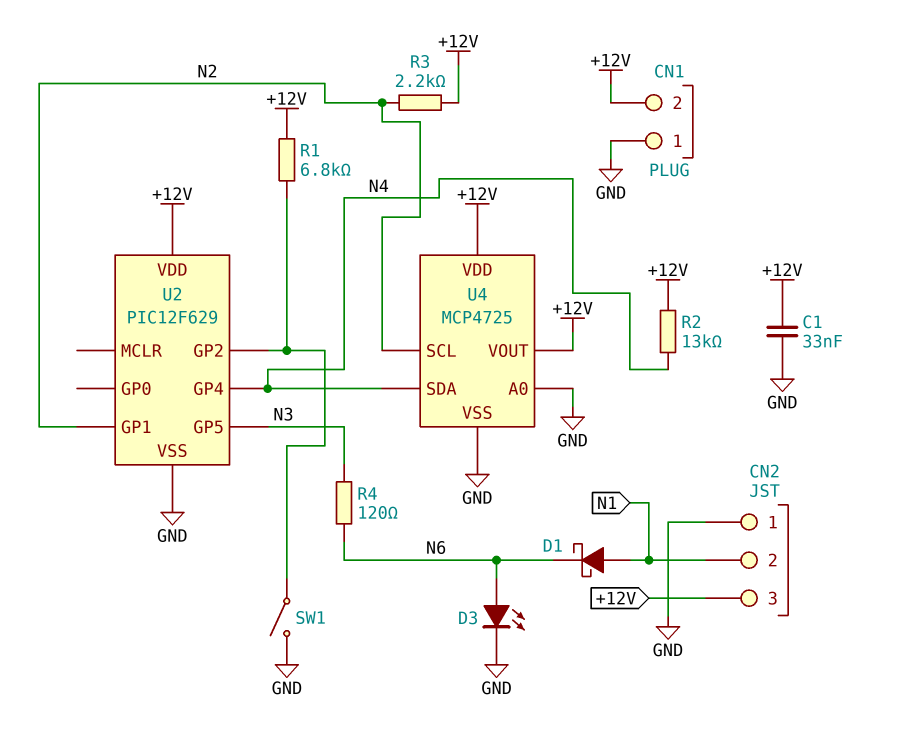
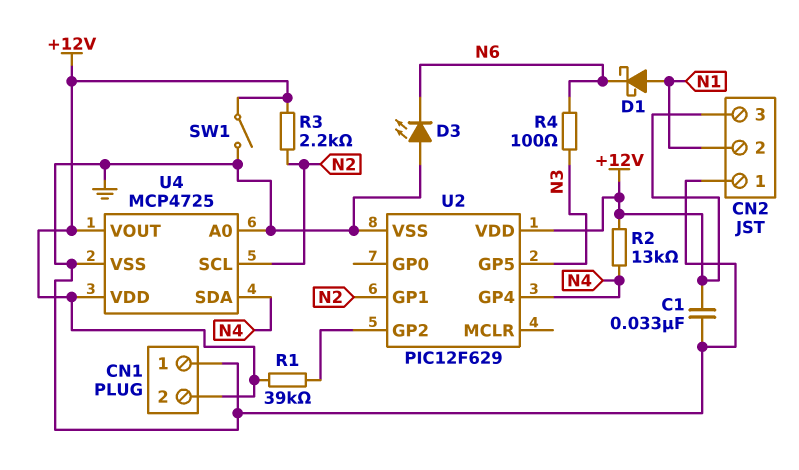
D3: LED (A N6, K GND) -> LED (A GND, K N6)
R1: 6.8k (+12V, U2/GP2) -> 39k (+12V, U2/GP2)
R4: 120 (N3, N6) -> 100 (N3, N6)
SW1: switch (GND, U2/GP2) -> switch (+12V, GND)

